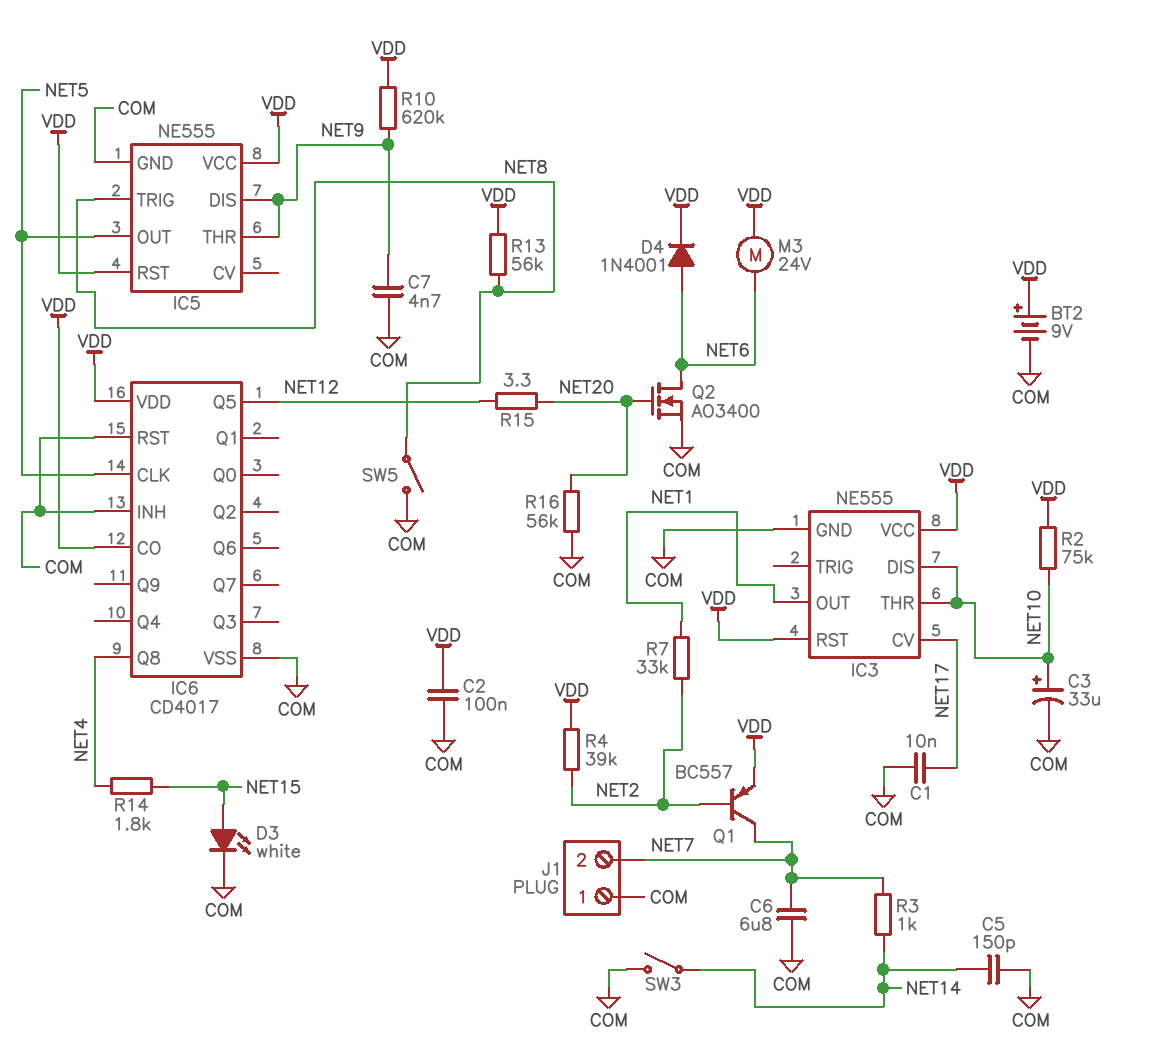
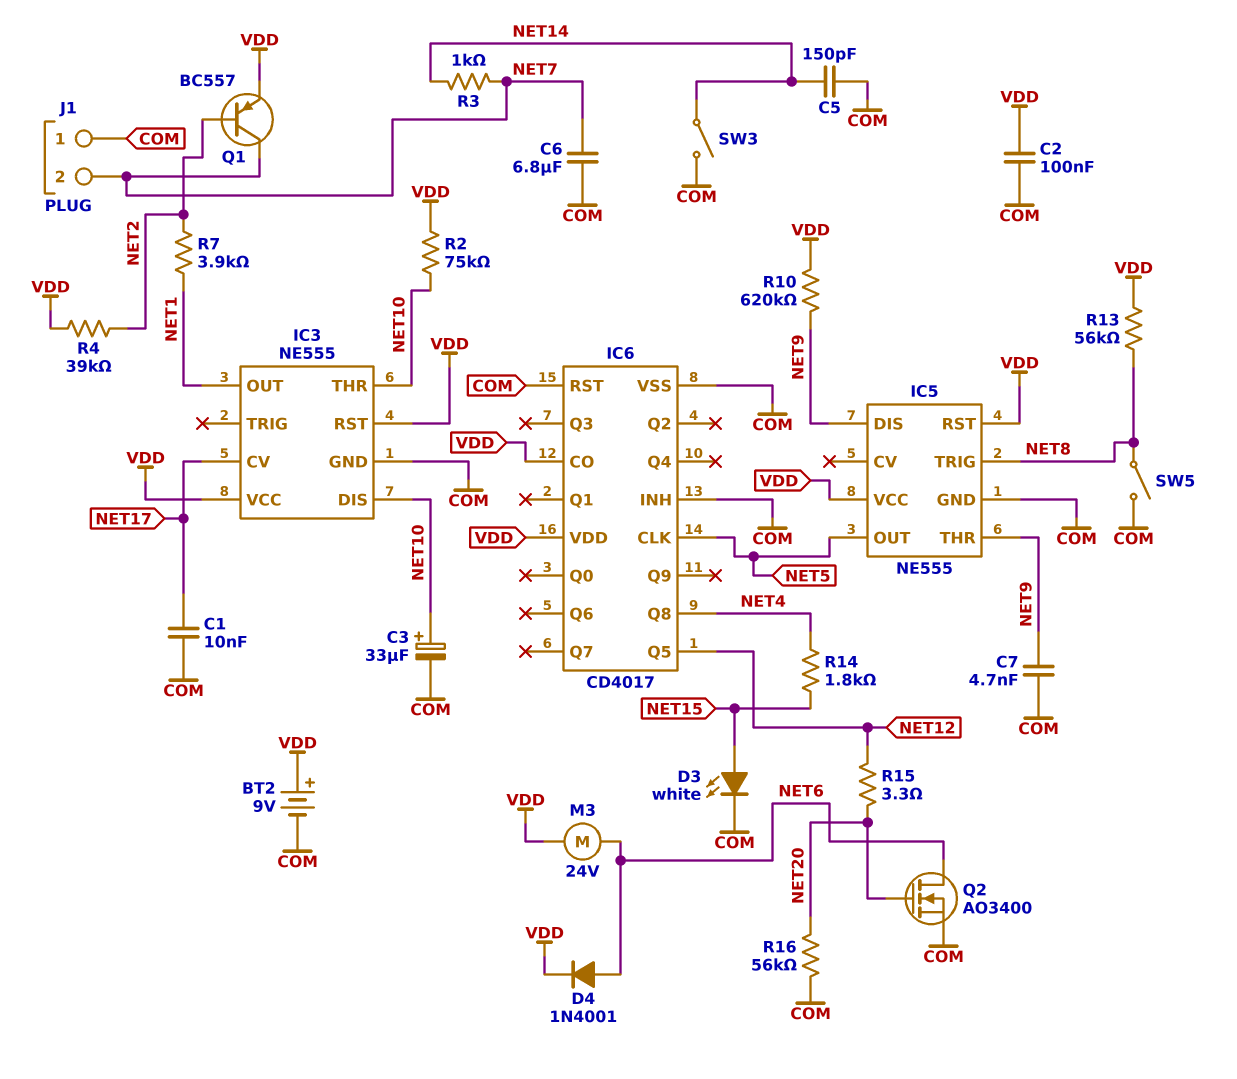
R7: 33k (NET1, NET2) -> 3.9k (NET1, NET2)

